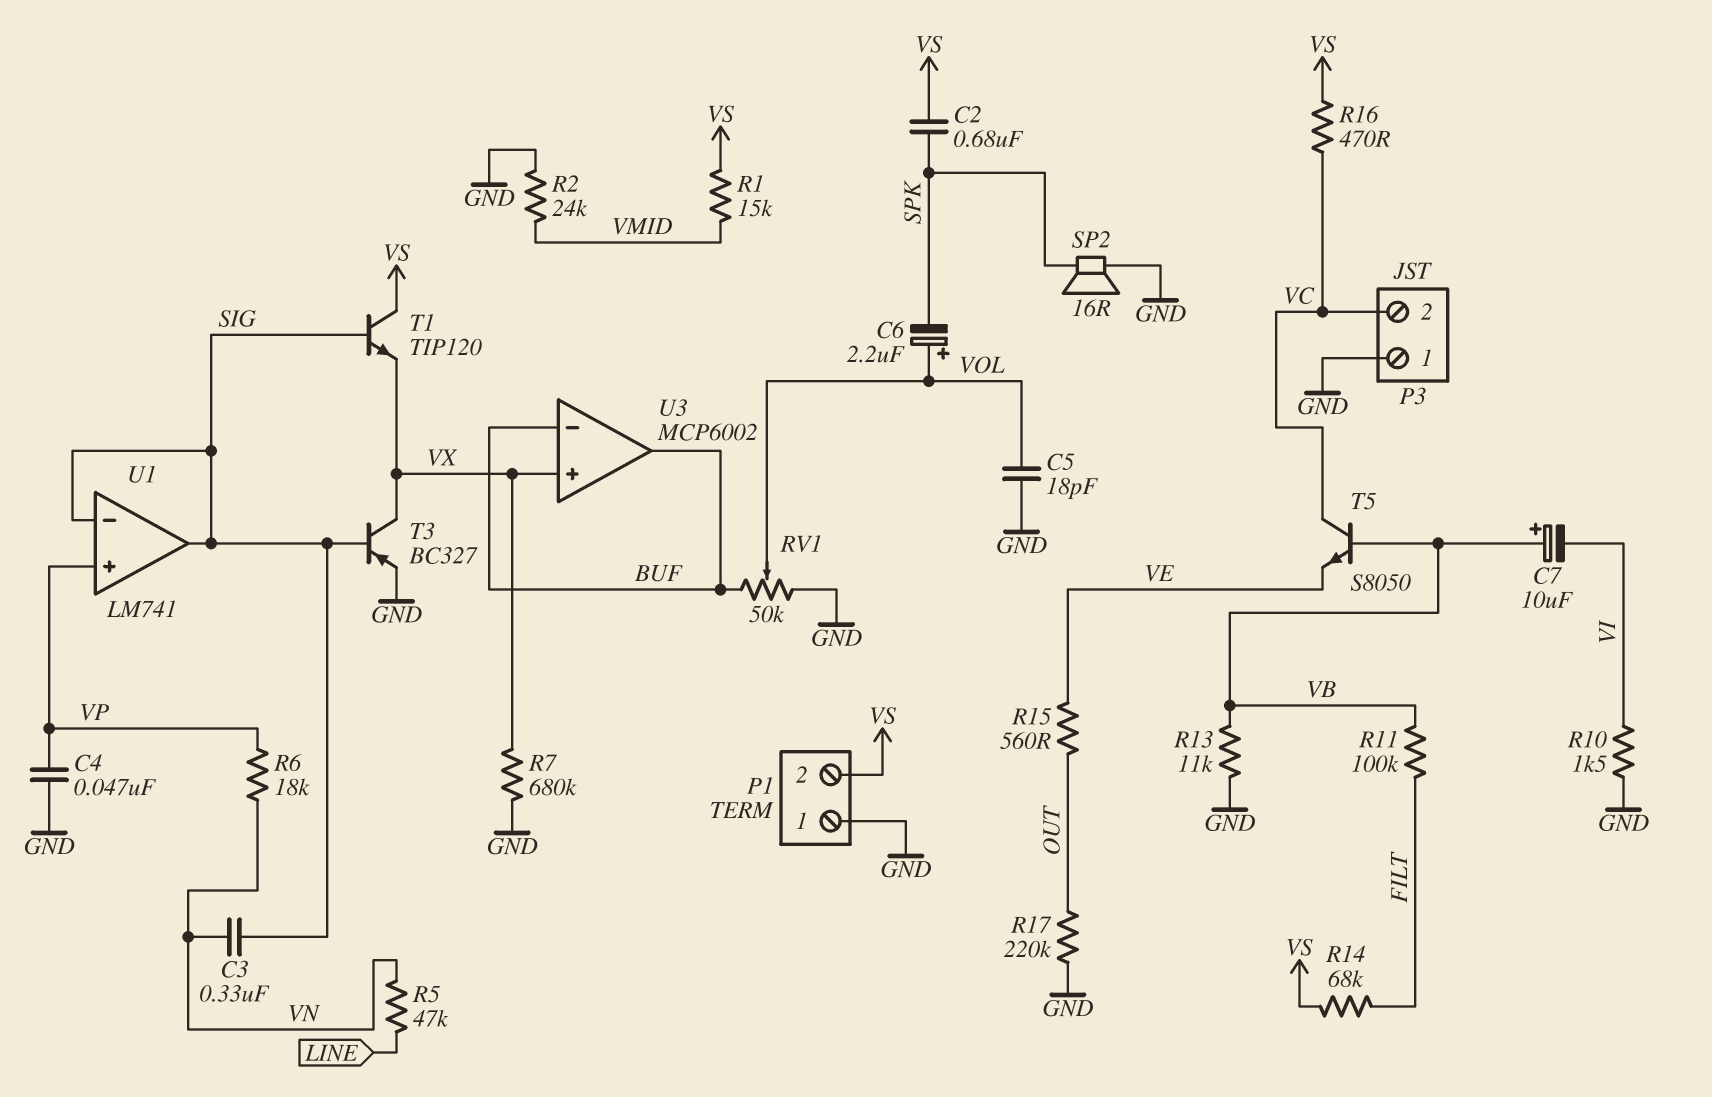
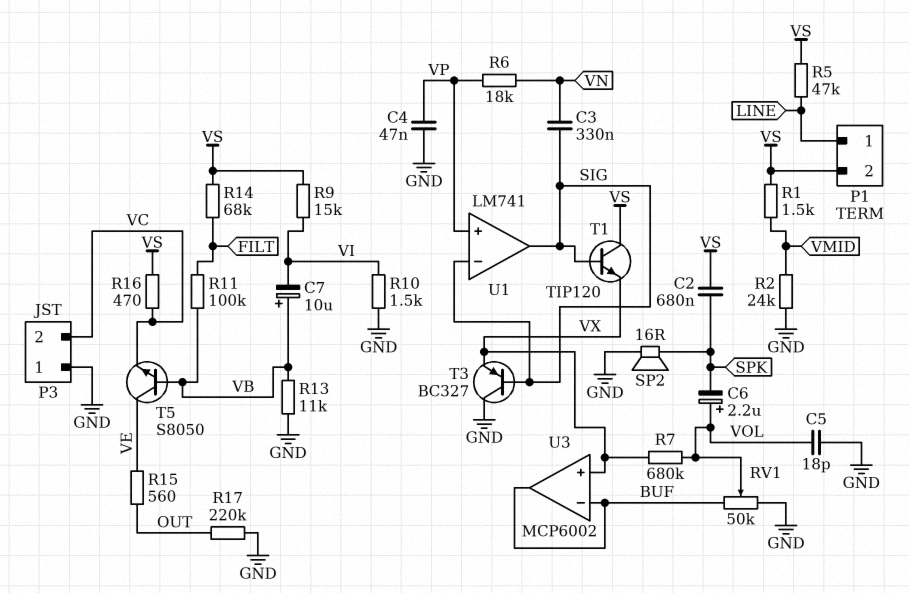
P1 pin 1: GND -> LINE
R1: 15k (VMID, VS) -> 1.5k (VMID, VS)
R5: 47k (LINE, VN) -> 47k (LINE, VS)
R7: 680k (GND, VX) -> 680k (VOL, VX)
R9: none -> 15k (VI, VS)
T3: PNP BC327 (B SIG, C VX, E GND) -> PNP BC327 (B SIG, C GND, E VX)
T5: NPN S8050 (B VB, C VC, E VE) -> NPN S8050 (B VB, C VE, E VC)

